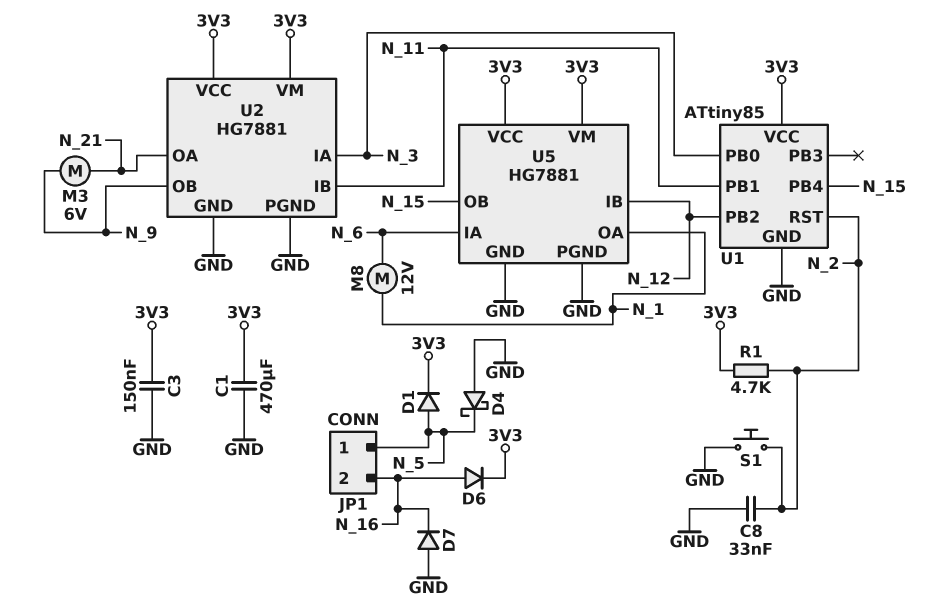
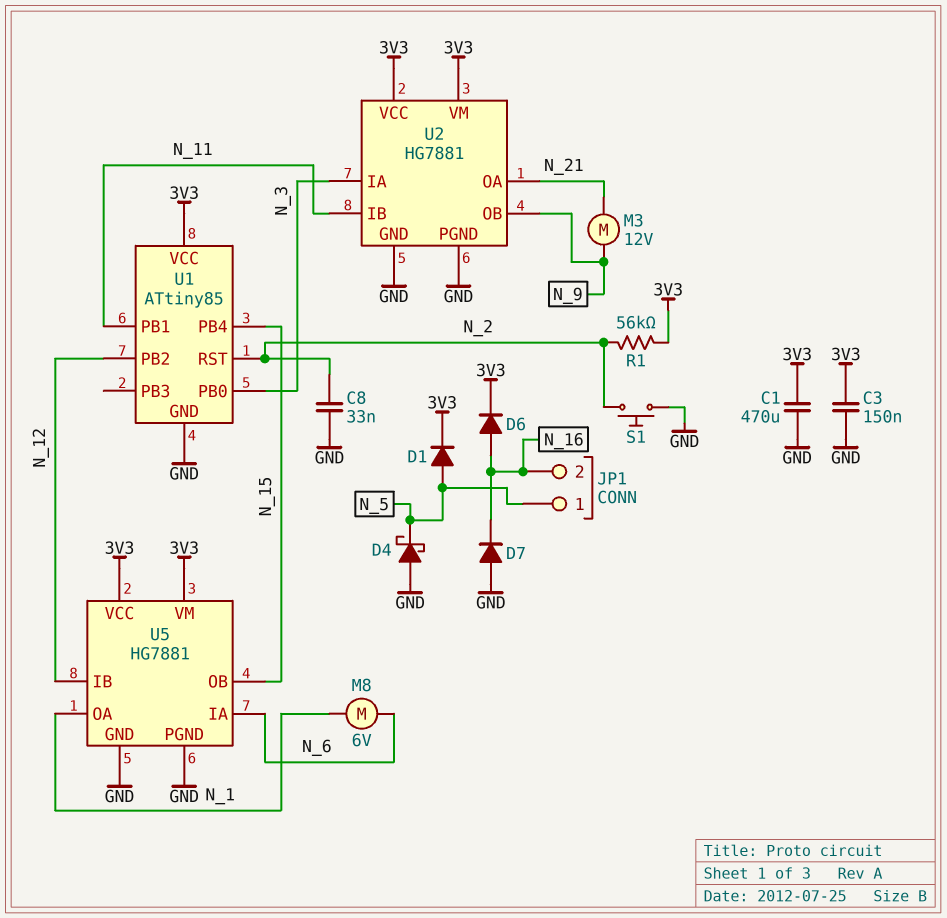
M3: motor 6V (N_9, N_21) -> motor 12V (N_9, N_21)
M8: motor 12V (N_1, N_6) -> motor 6V (N_1, N_6)
R1: 4.7k (3V3, N_2) -> 56k (3V3, N_2)

